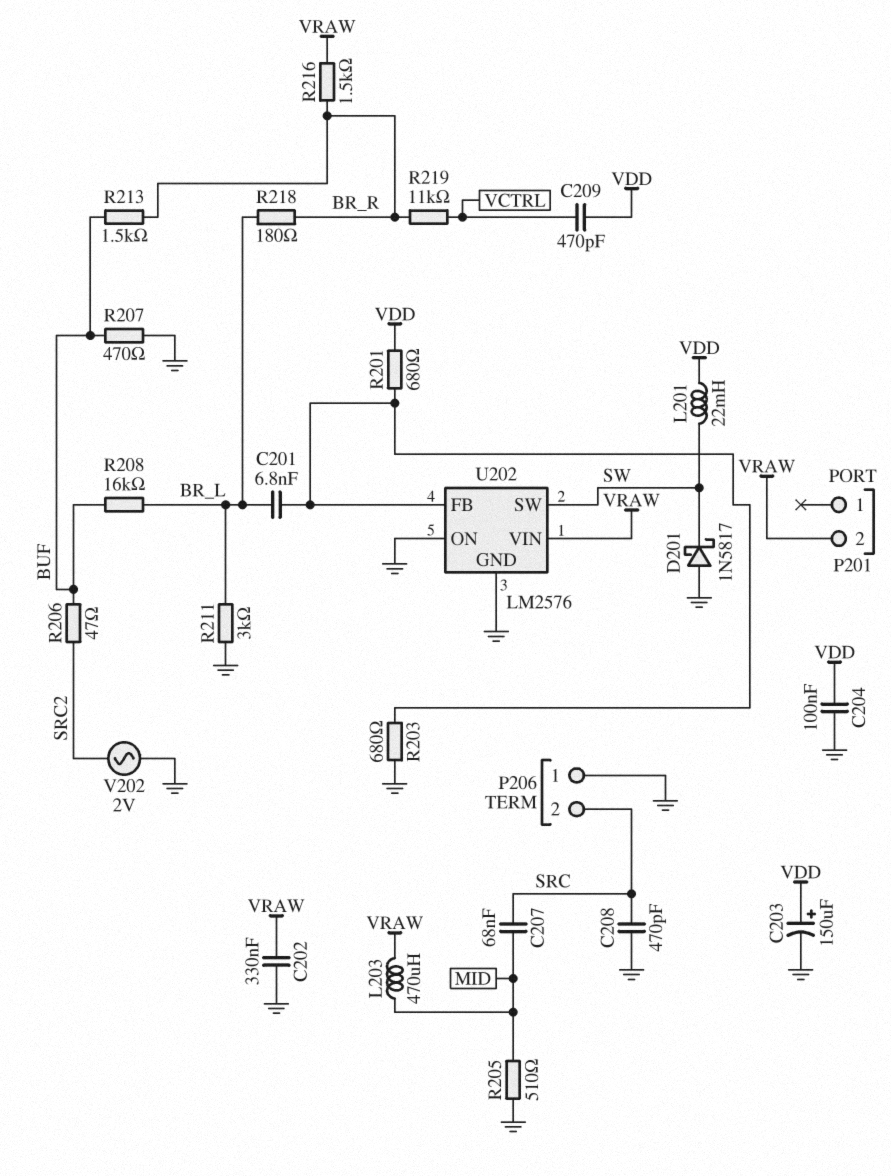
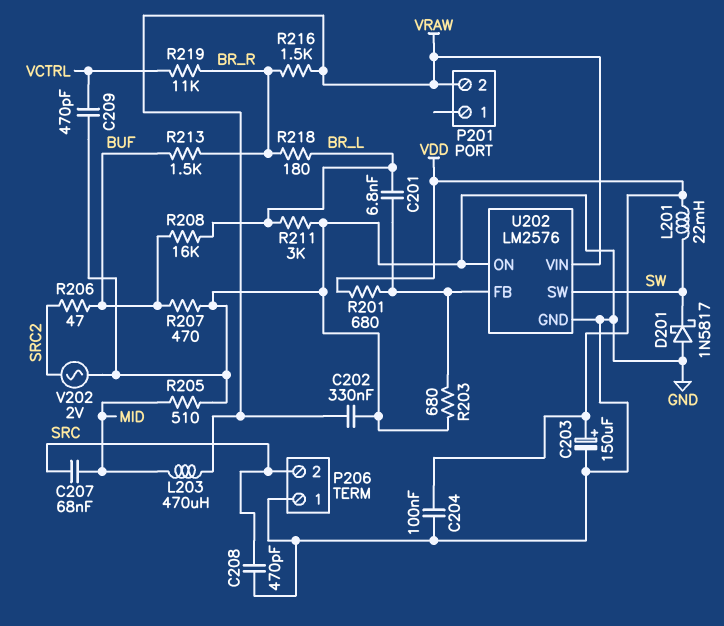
C209: 470pF (VCTRL, VDD) -> 470pF (GND, VCTRL)

